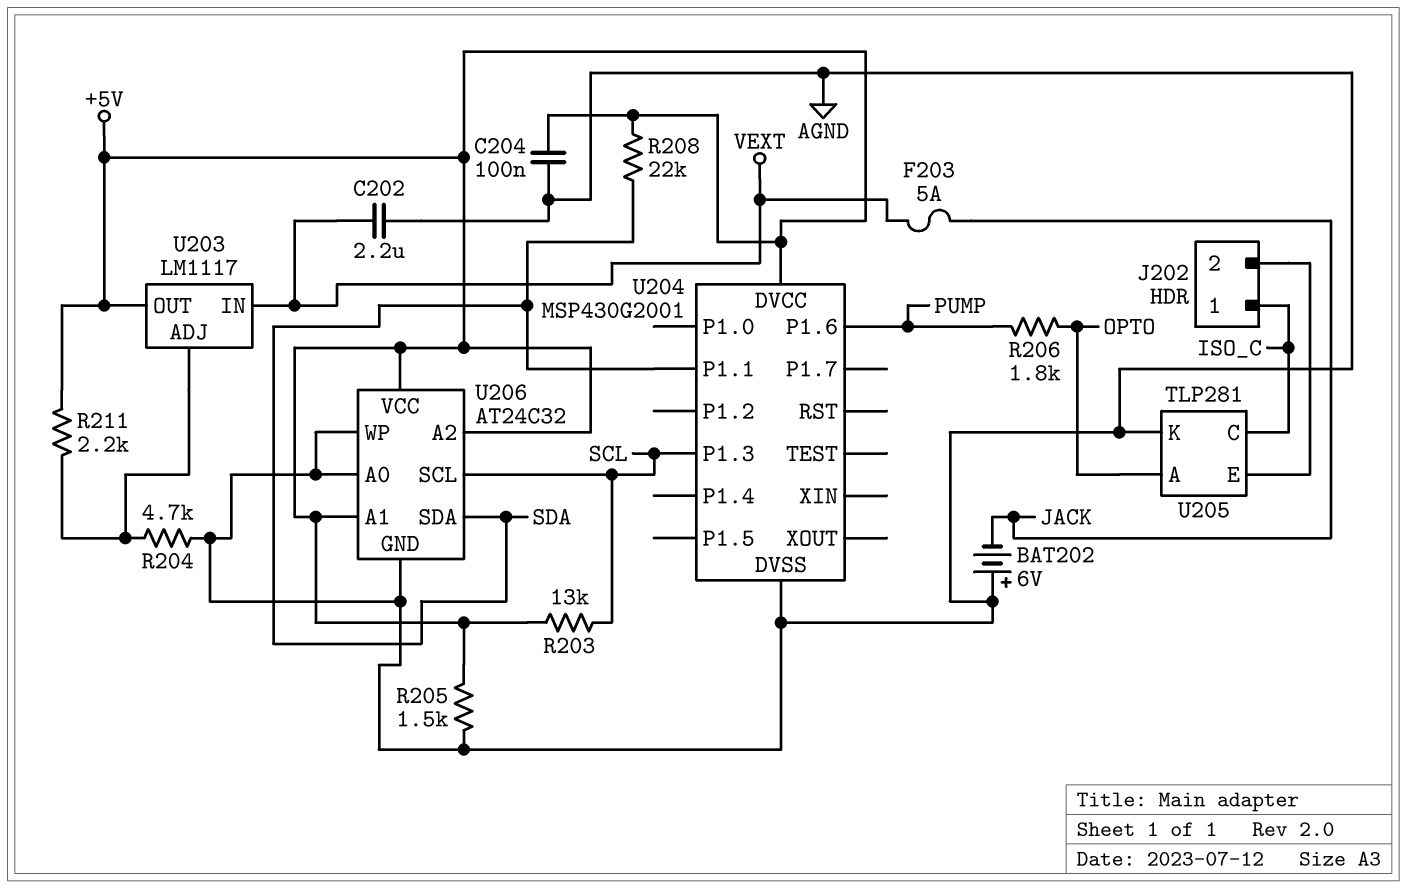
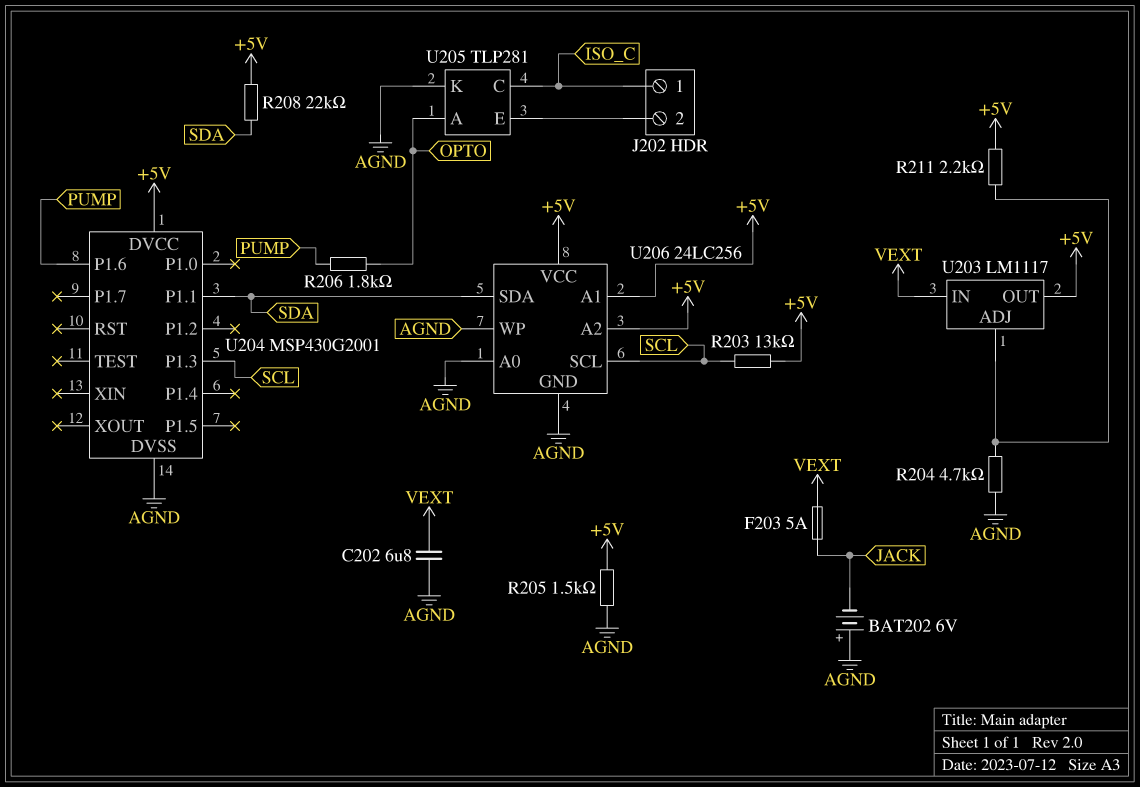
C202: 2.2uF (AGND, VEXT) -> 6.8uF (AGND, VEXT)
C204: 100nF (+5V, AGND) -> none
U206: AT24C32 -> 24LC256

